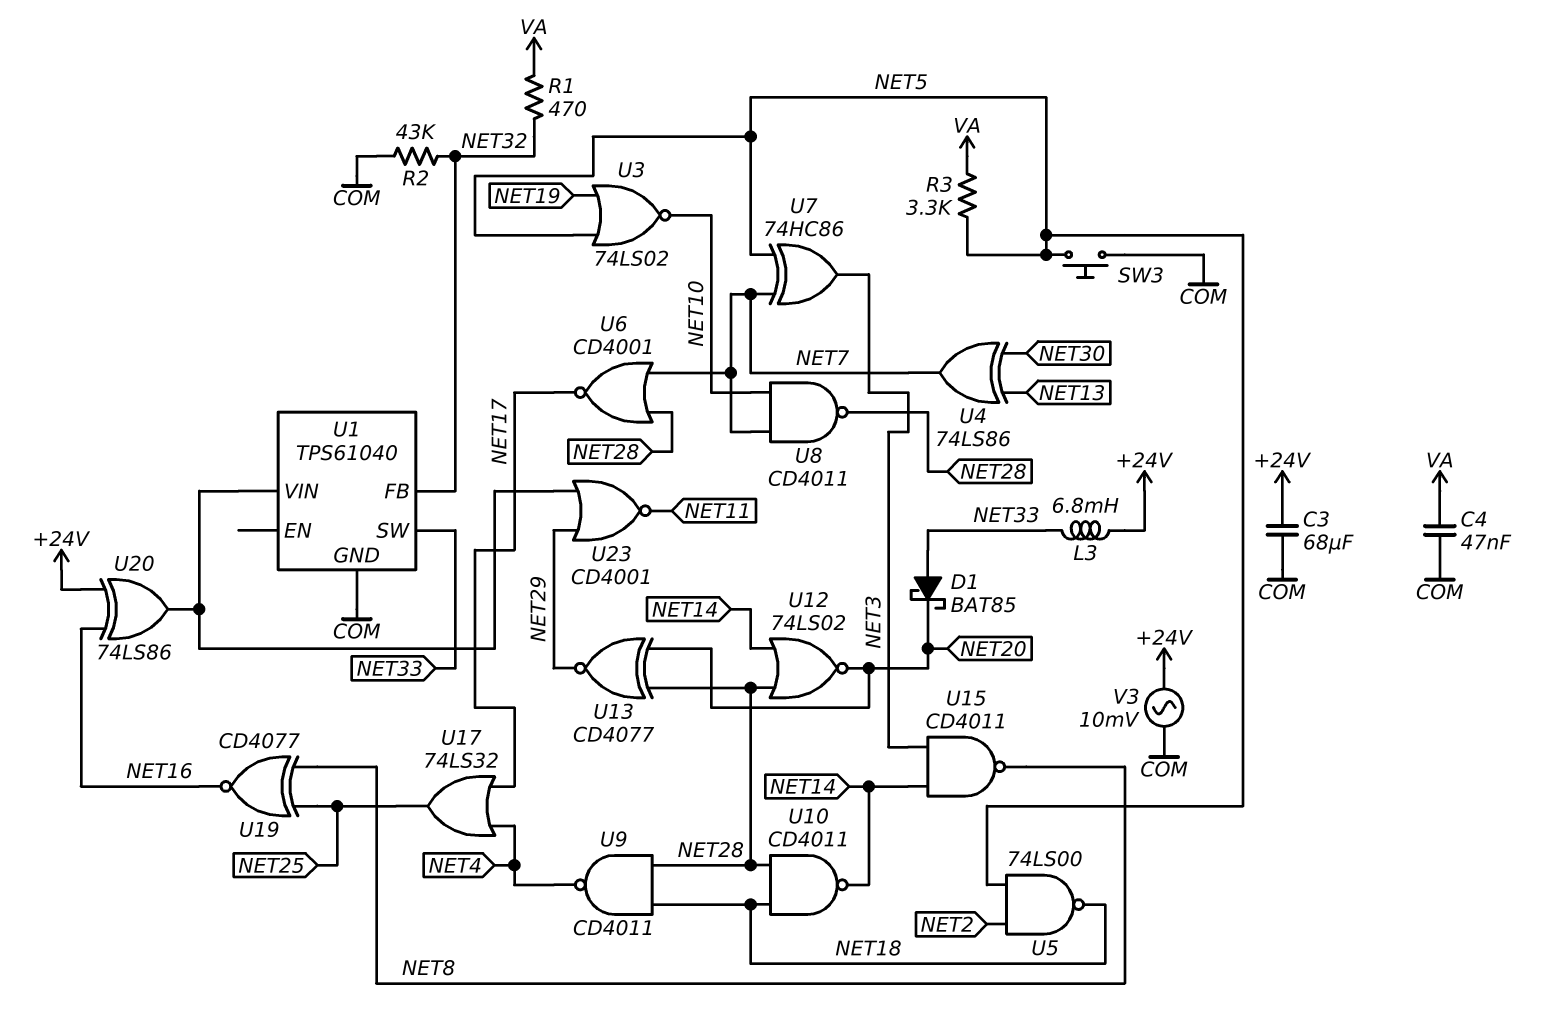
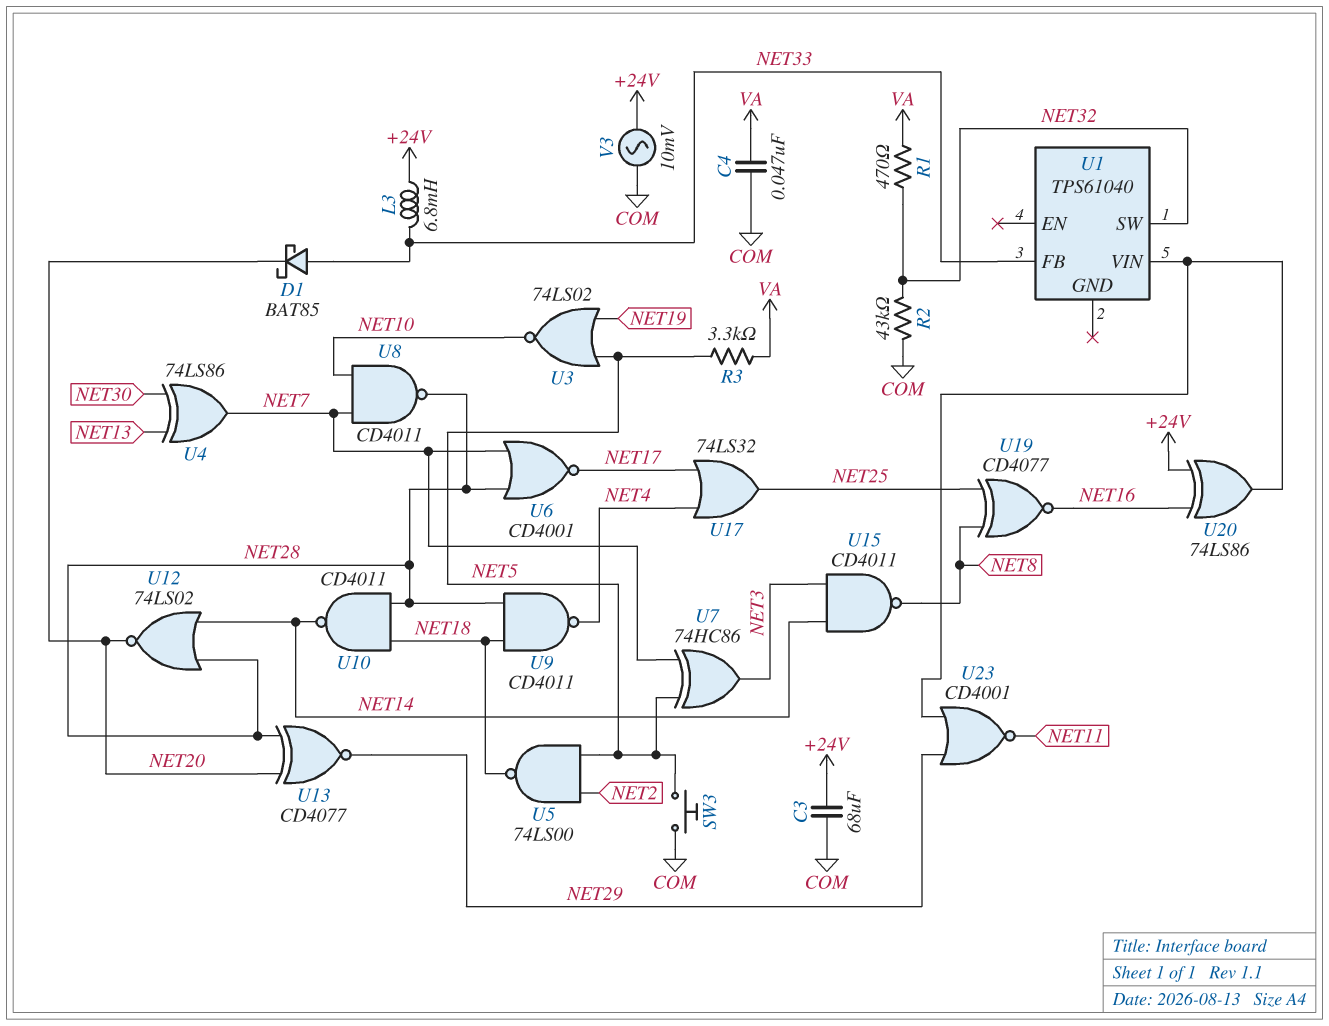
U1 pin FB: NET32 -> NET33
U1 pin GND: COM -> none
U1 pin SW: NET33 -> NET32

